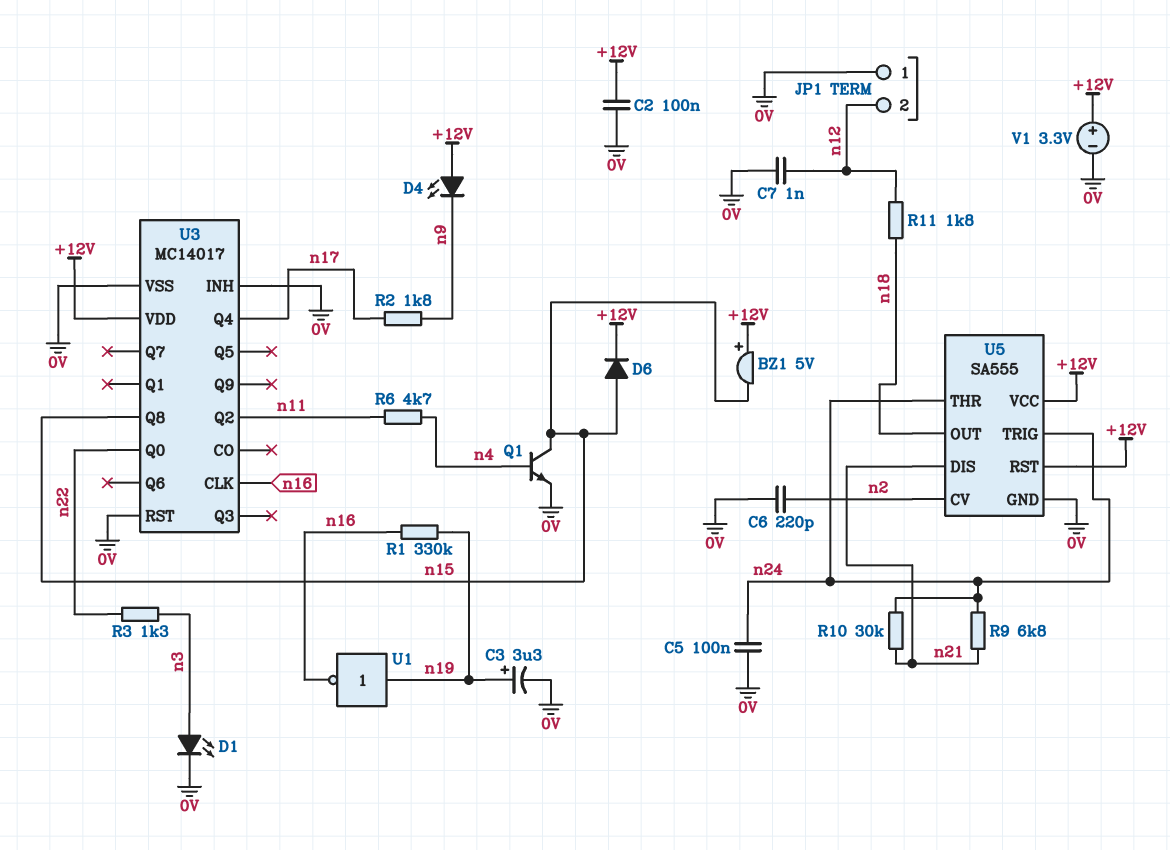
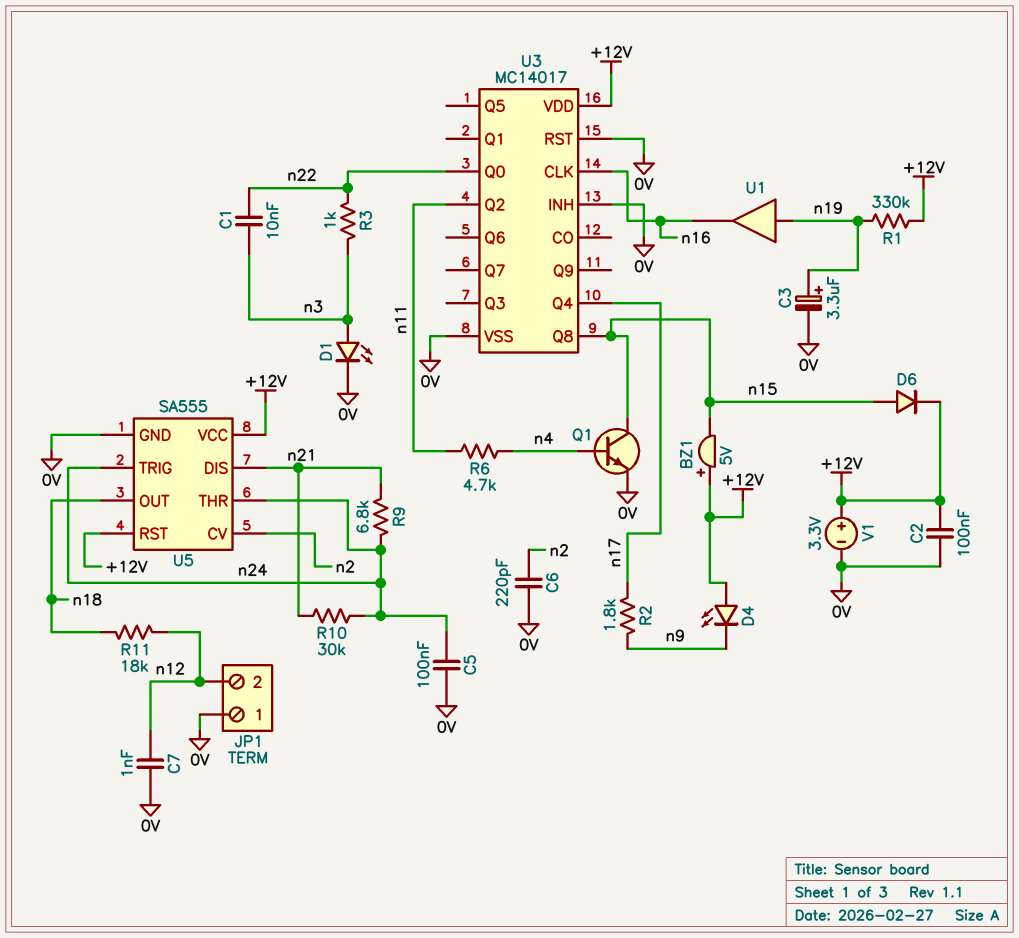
C1: none -> 10nF (n3, n22)
R1: 330k (n16, n19) -> 330k (+12V, n19)
R3: 1.3k (n3, n22) -> 1k (n3, n22)
R11: 1.8k (n12, n18) -> 18k (n12, n18)
U1: NOT (in n19, out n16) -> buffer (in n19, out n16)

